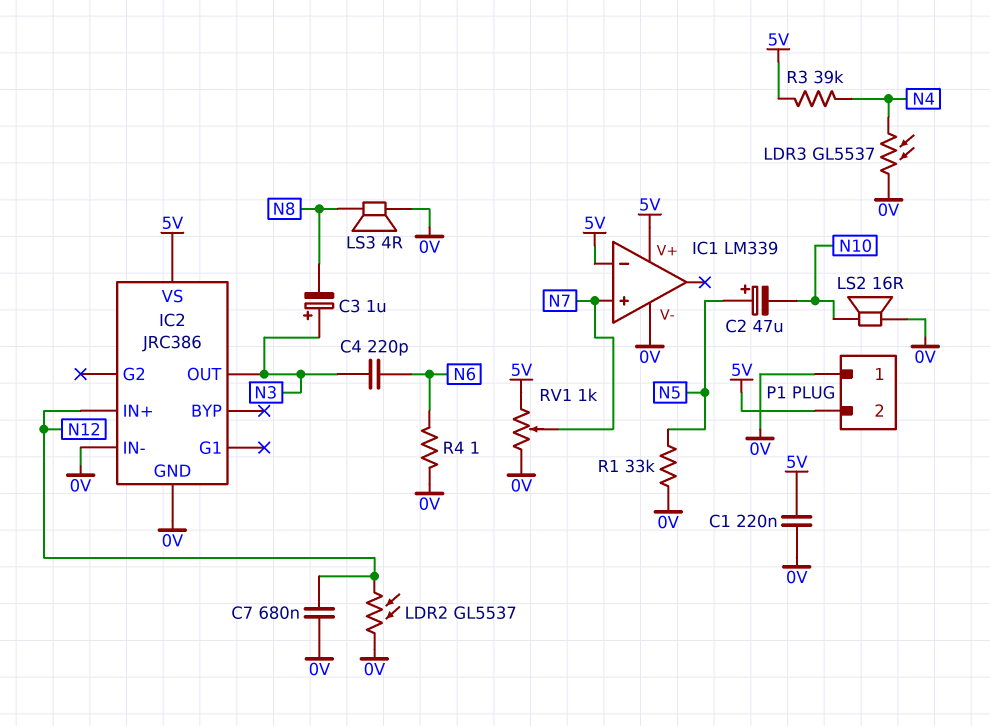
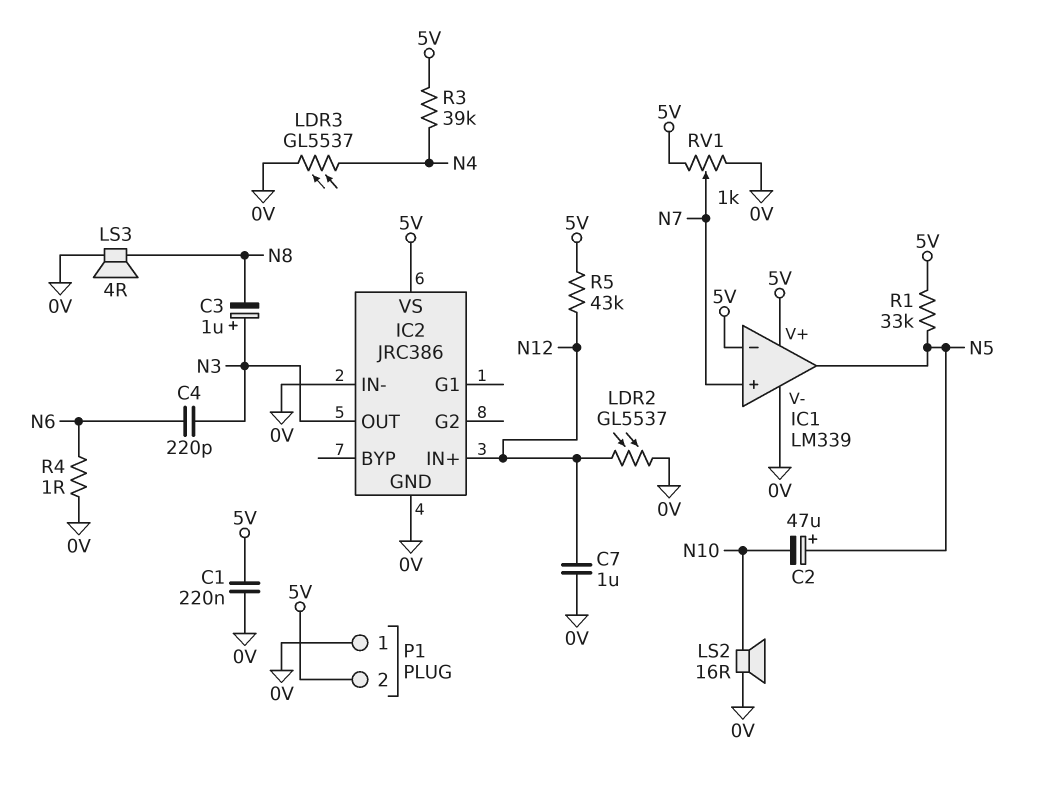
C7: 680nF (0V, N12) -> 1uF (0V, N12)
IC1 pin out: none -> N5
R1: 33k (0V, N5) -> 33k (5V, N5)
R5: none -> 43k (5V, N12)

